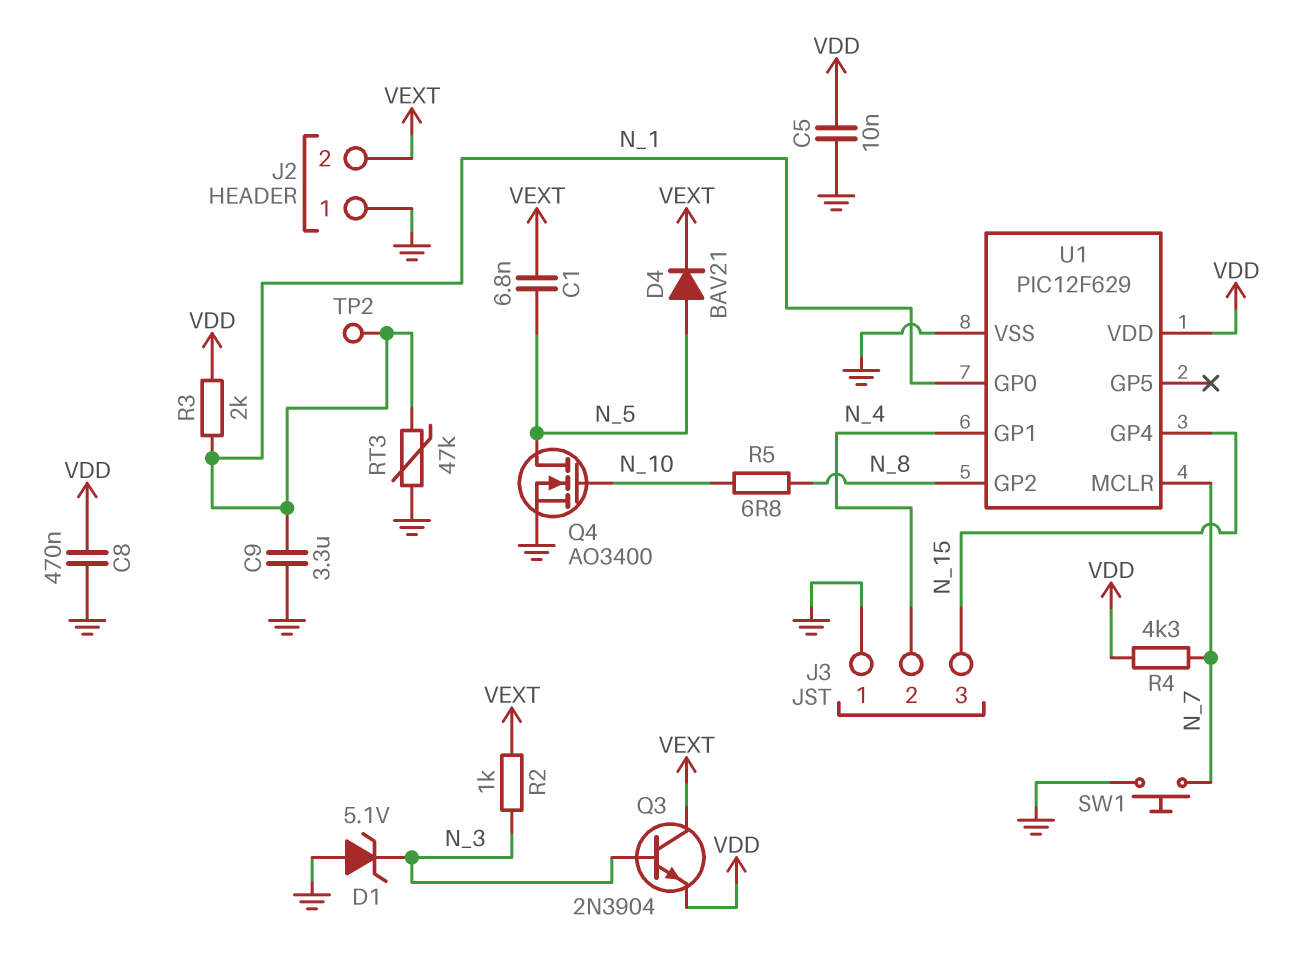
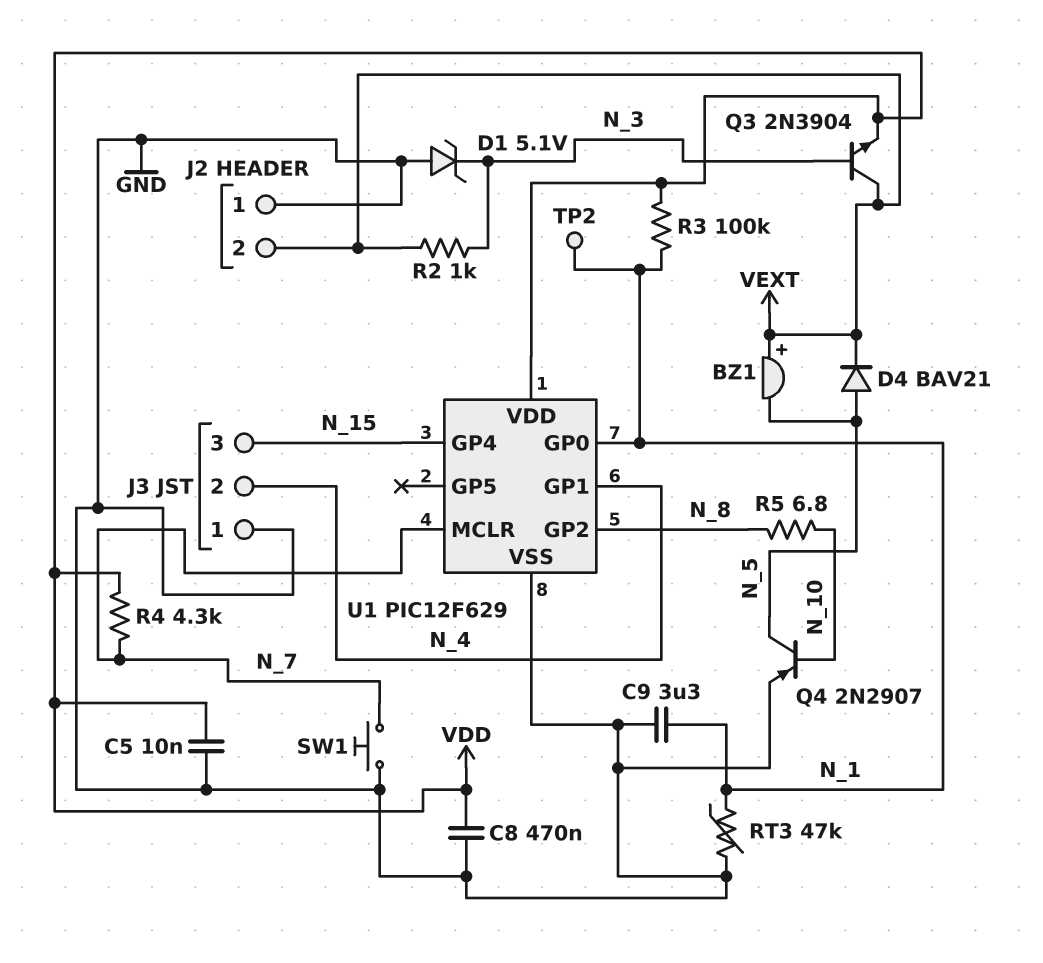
BZ1: none -> buzzer (plus VEXT, minus N_5)
C1: 6.8nF (N_5, VEXT) -> none
Q4: NMOS AO3400 (G N_10, D N_5, S GND) -> PNP 2N2907 (B N_10, C N_5, E GND)
R3: 2k (N_1, VDD) -> 100k (N_1, VDD)

